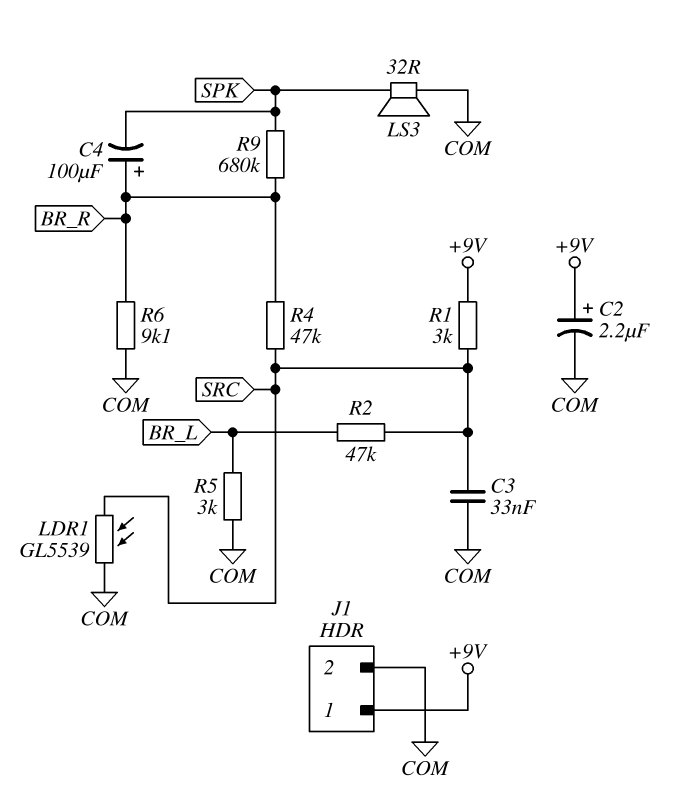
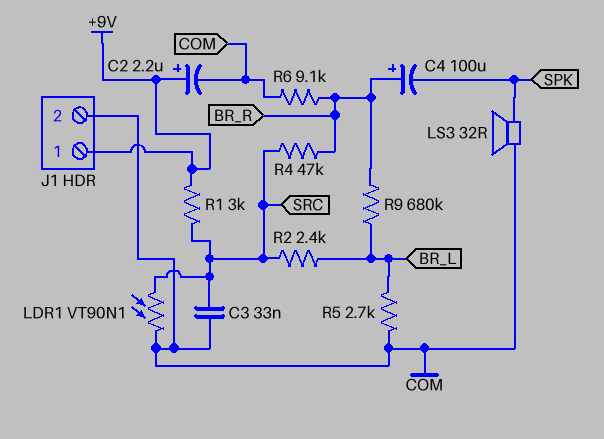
LDR1: GL5539 (COM, SRC) -> VT90N1 (COM, SRC)
R2: 47k (BR_L, SRC) -> 2.4k (BR_L, SRC)
R5: 3k (BR_L, COM) -> 2.7k (BR_L, COM)
R9: 680k (BR_R, SPK) -> 680k (BR_L, BR_R)

